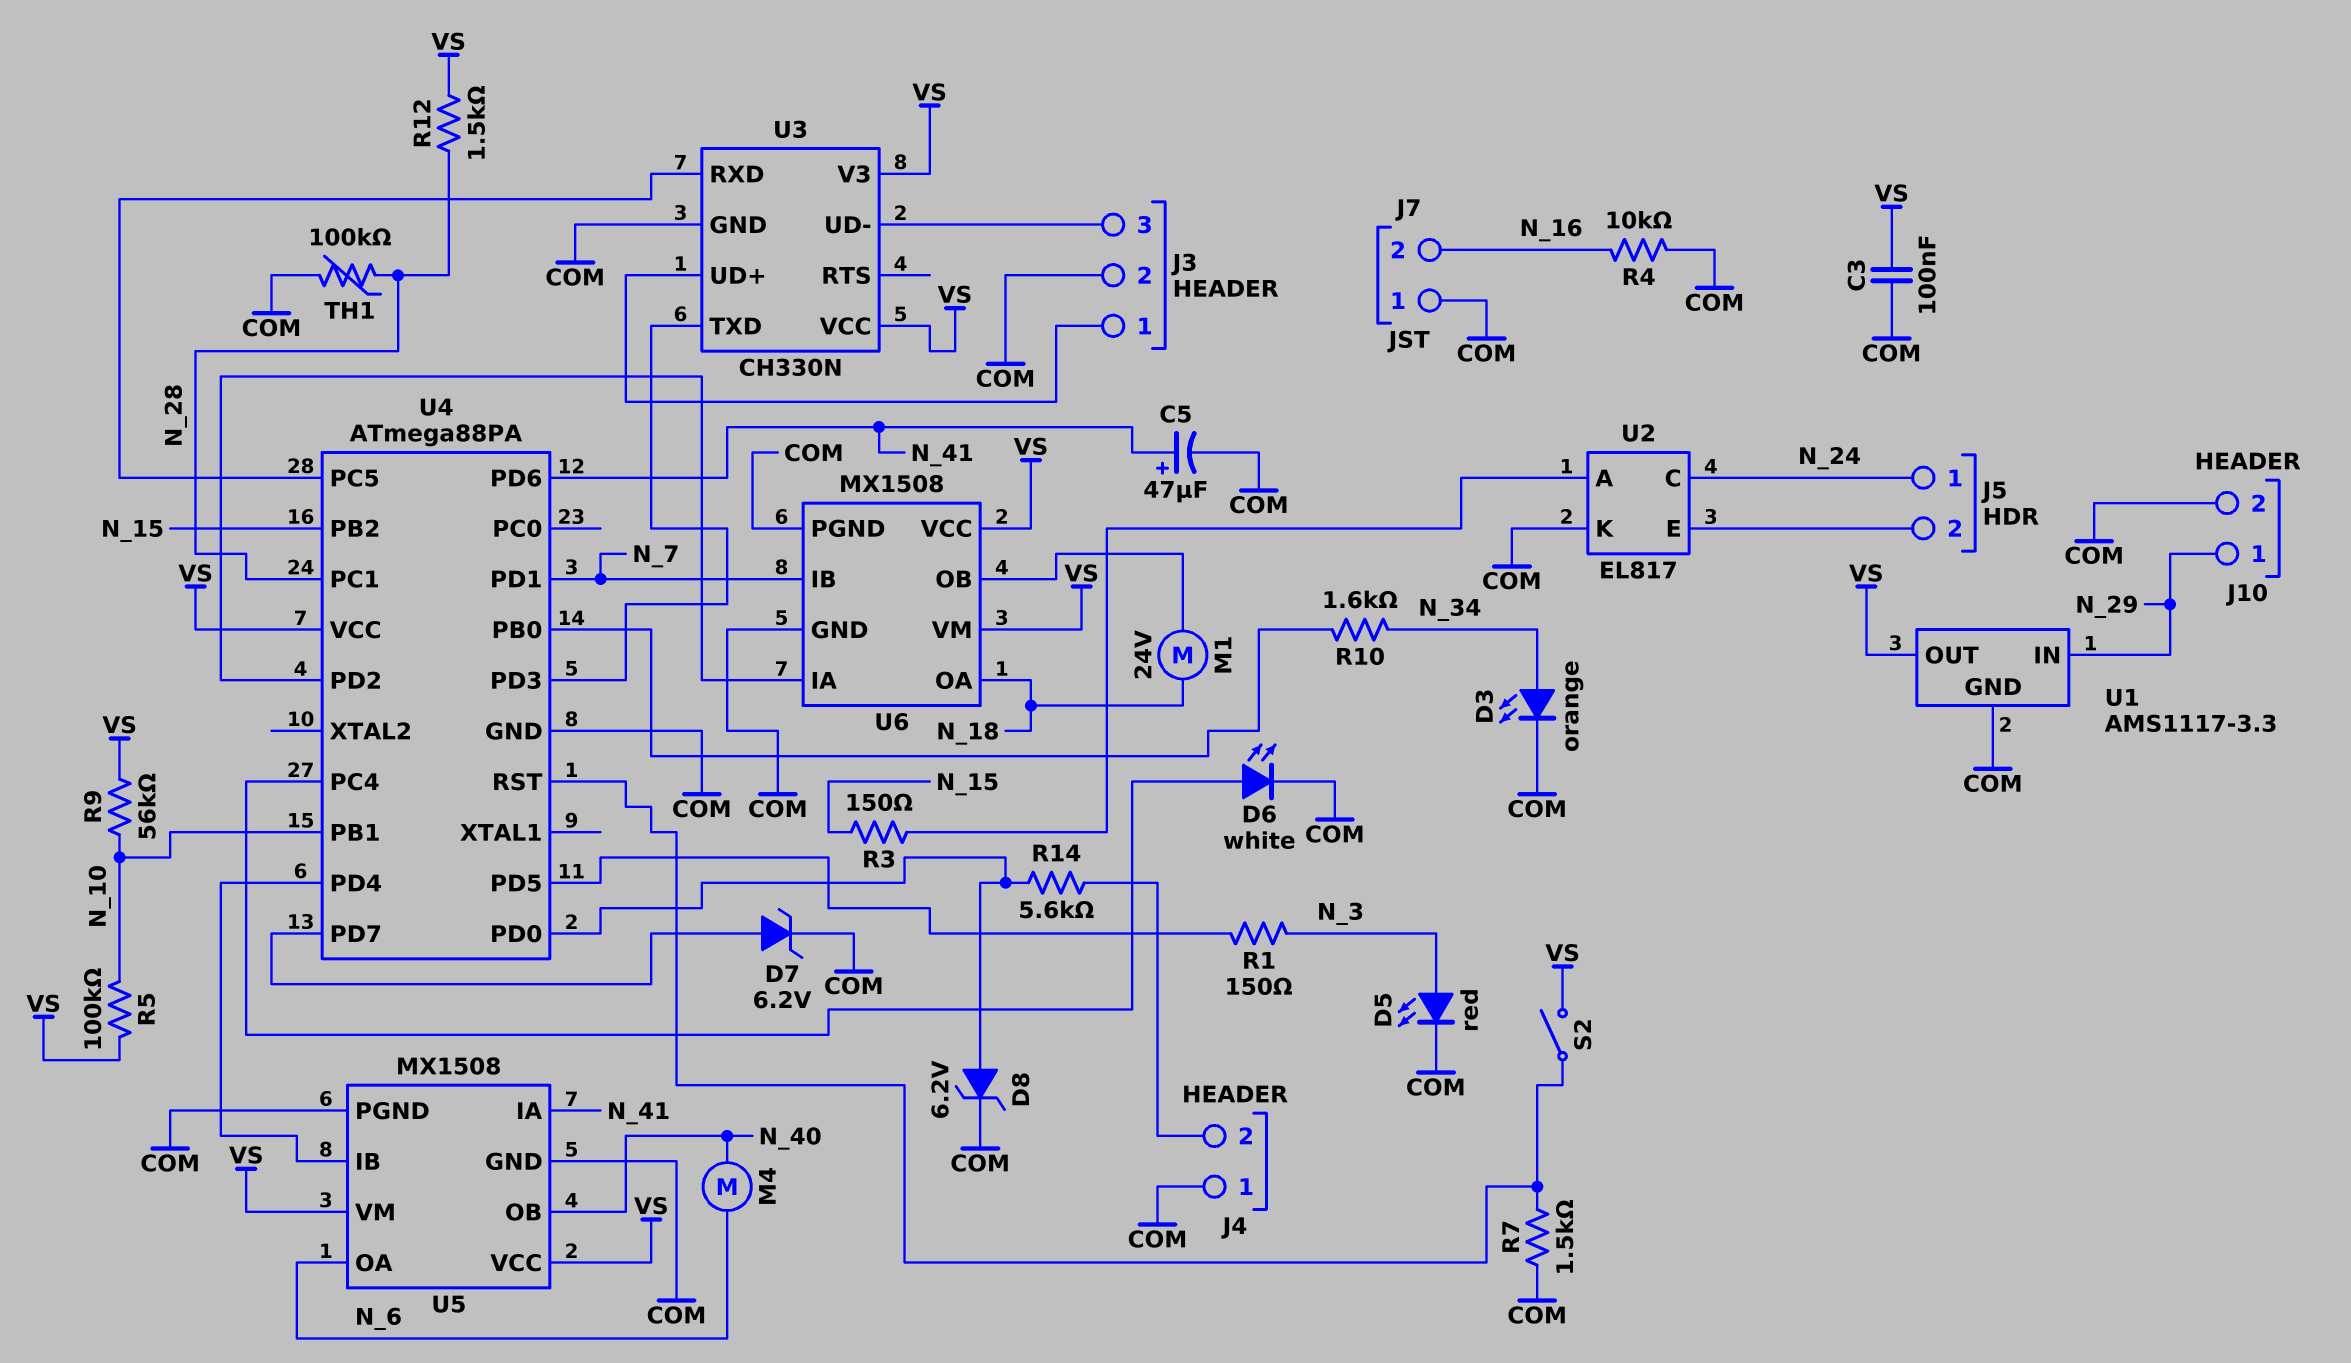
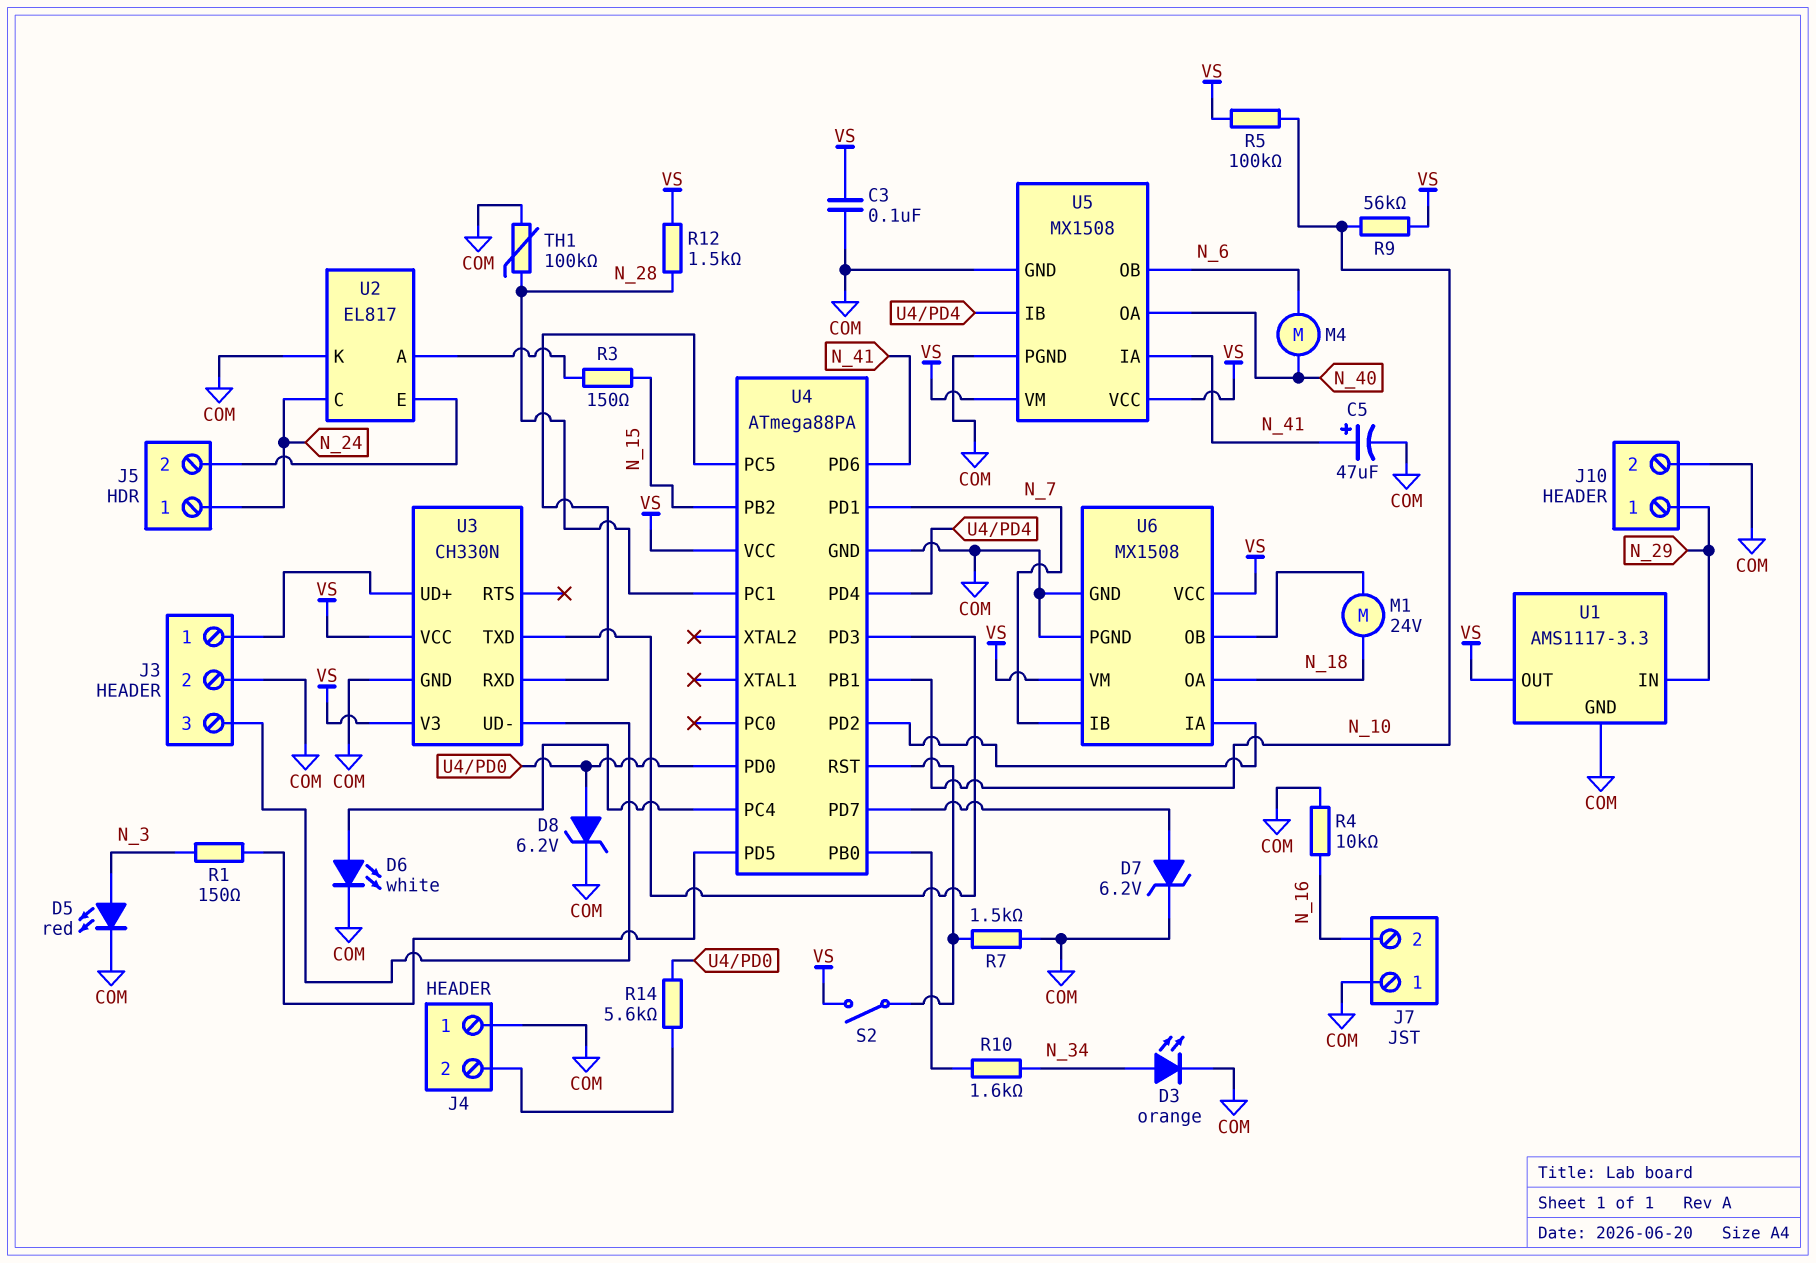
U5 pin OA: N_6 -> N_40
U5 pin OB: N_40 -> N_6

